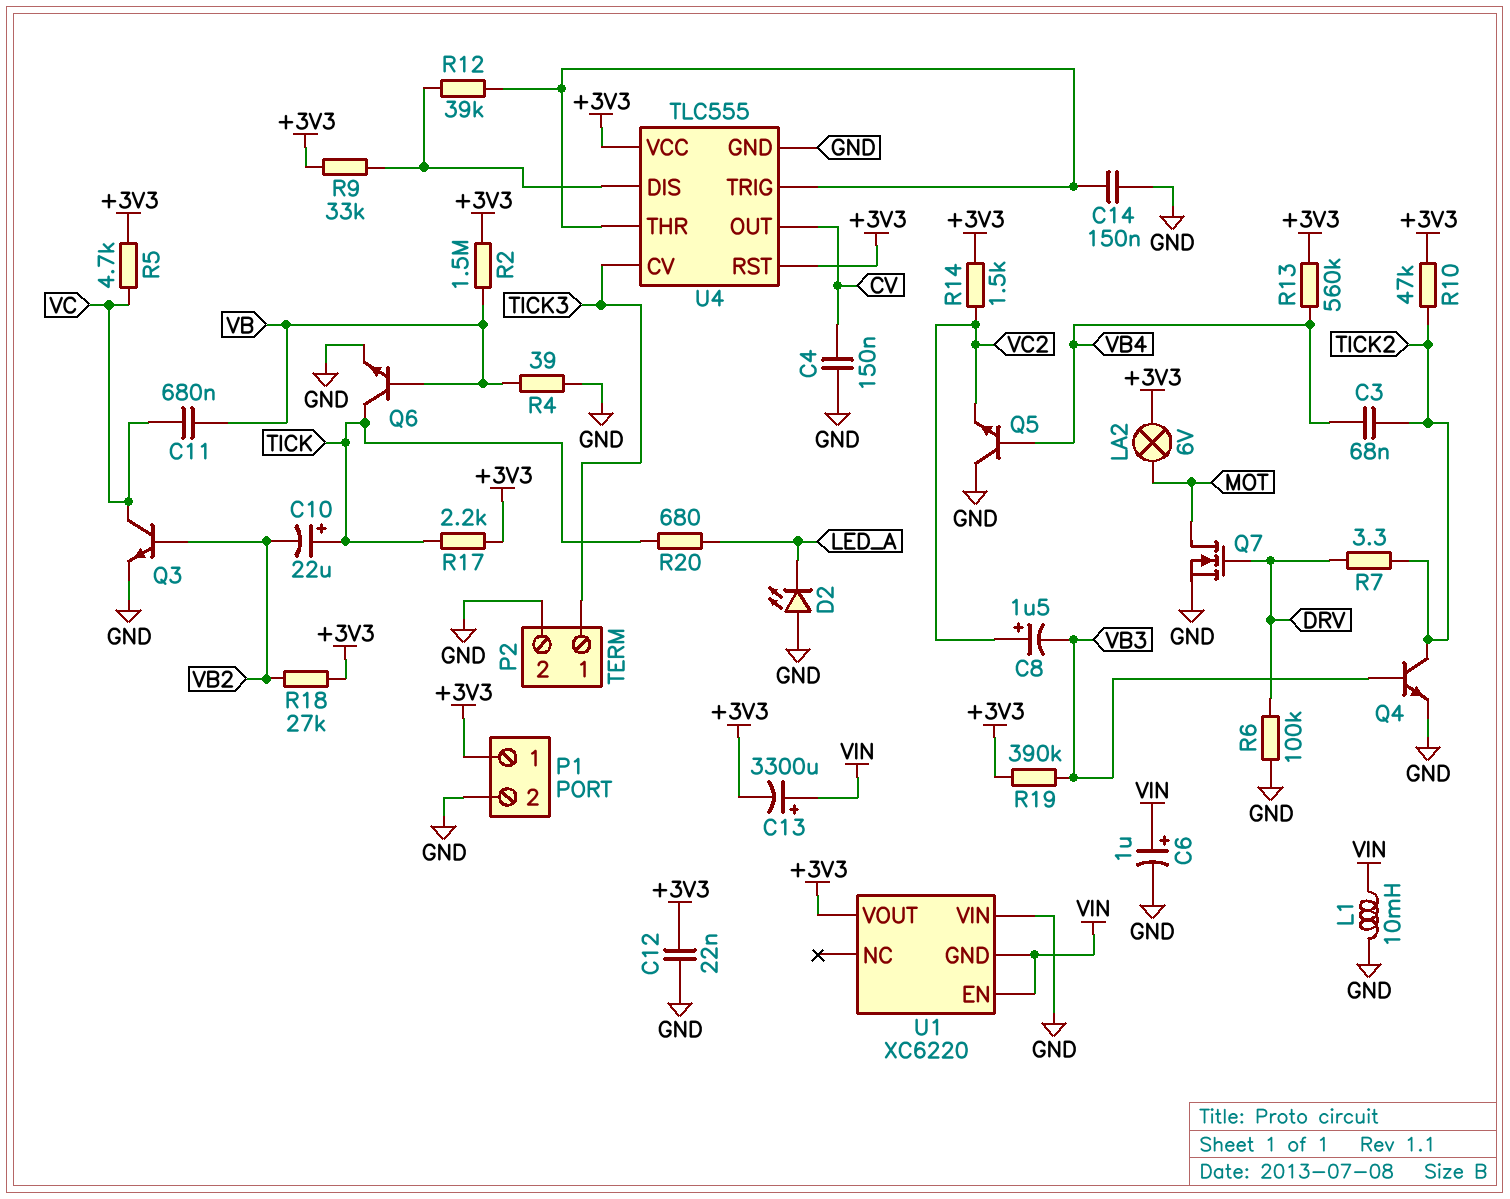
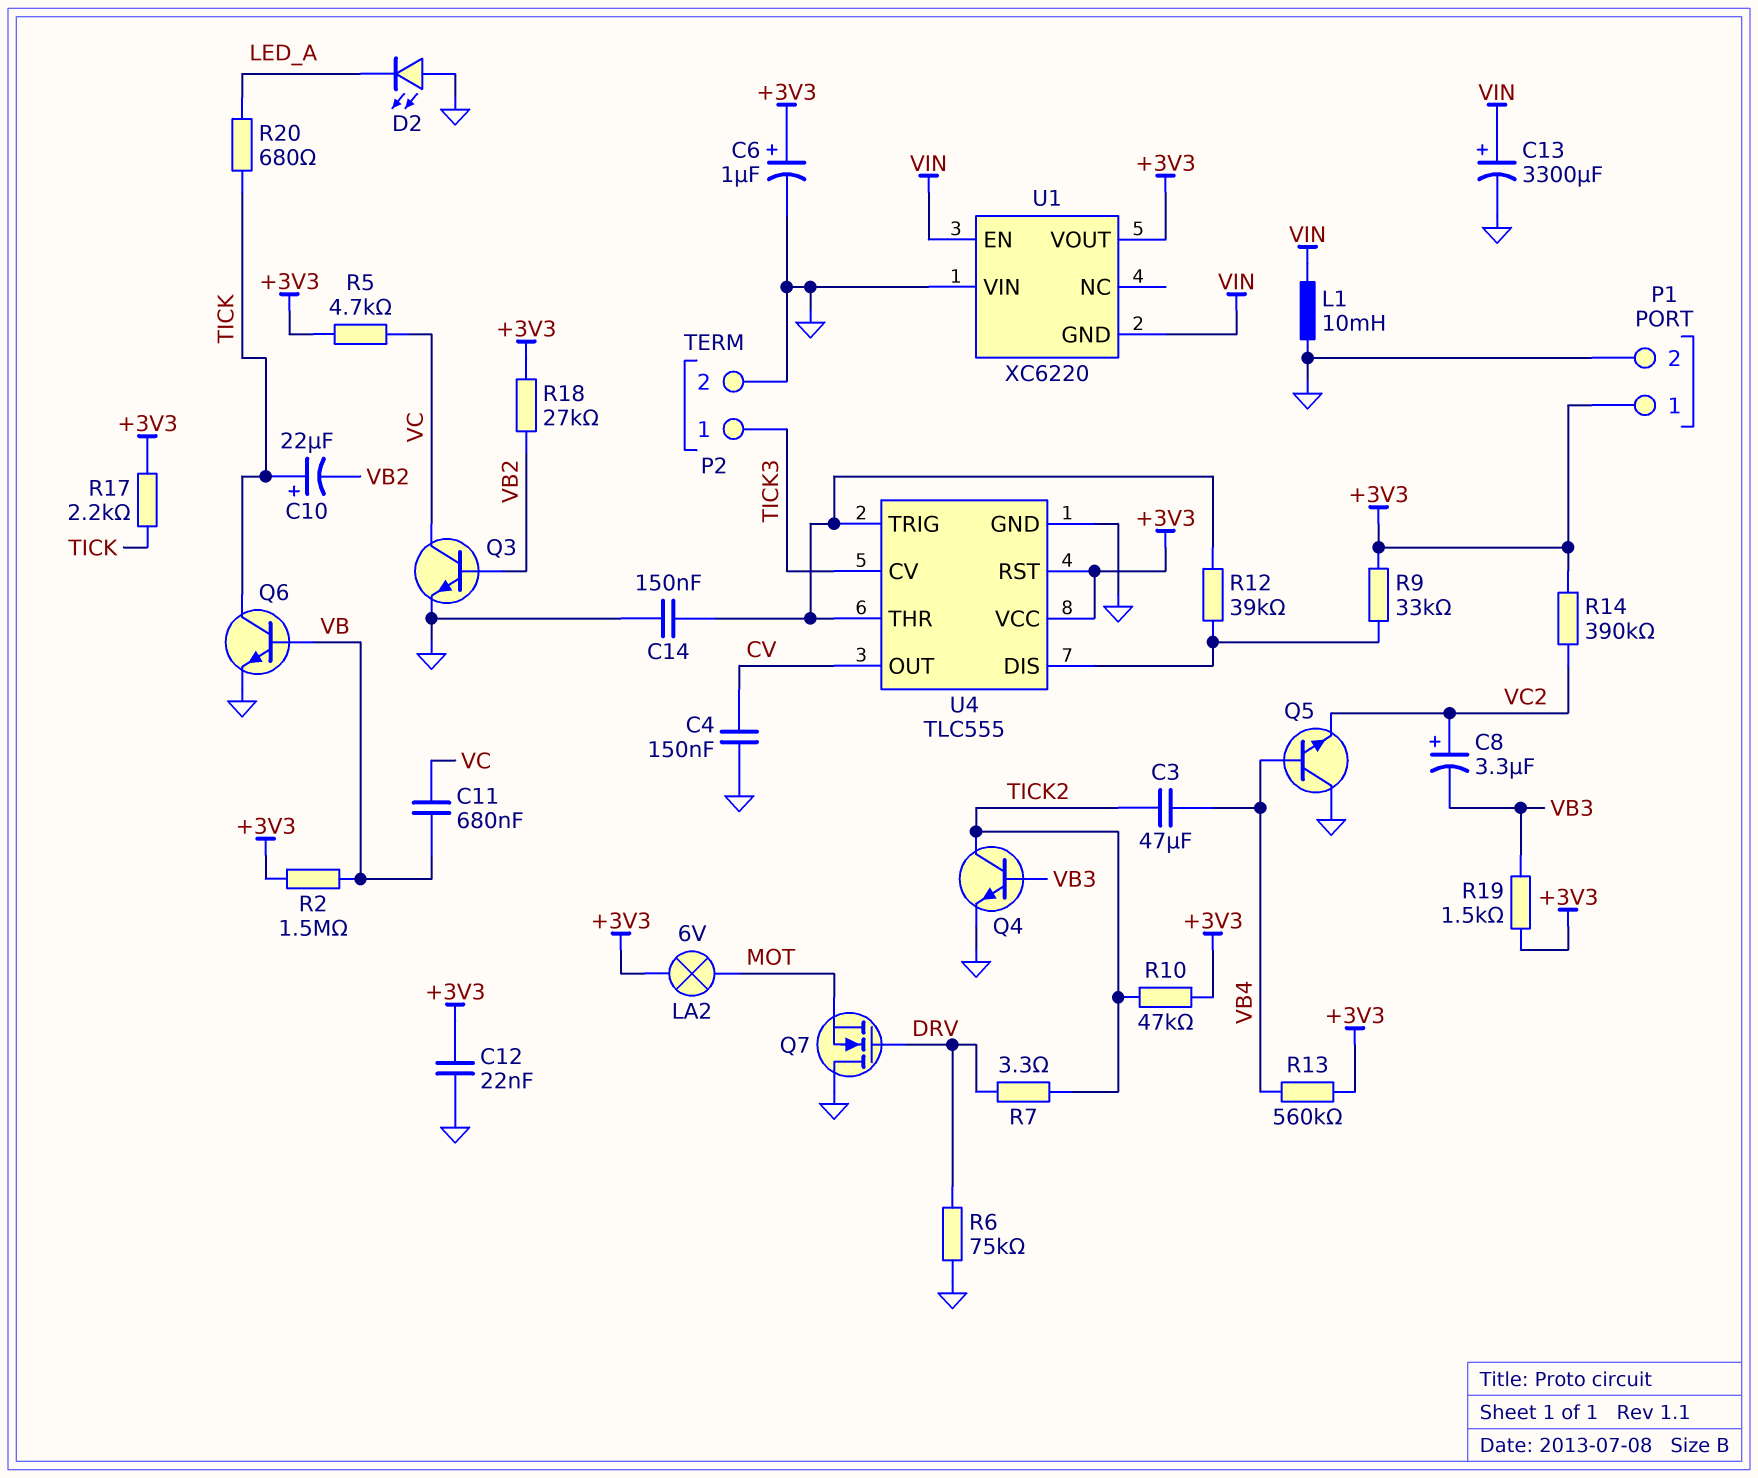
C3: 68nF (TICK2, VB4) -> 47uF (TICK2, VB4)
C6: 1uF (plus VIN, minus GND) -> 1uF (plus +3V3, minus GND)
C8: 1.5uF (plus VC2, minus VB3) -> 3.3uF (plus VC2, minus VB3)
C13: 3300uF (plus VIN, minus +3V3) -> 3300uF (plus VIN, minus GND)
Q7: NMOS (G DRV, D MOT, S GND) -> NMOS (G DRV, D GND, S MOT)
R4: 39 (GND, VB) -> none
R6: 100k (DRV, GND) -> 75k (DRV, GND)
R14: 1.5k (+3V3, VC2) -> 390k (+3V3, VC2)
R19: 390k (+3V3, VB3) -> 1.5k (+3V3, VB3)

